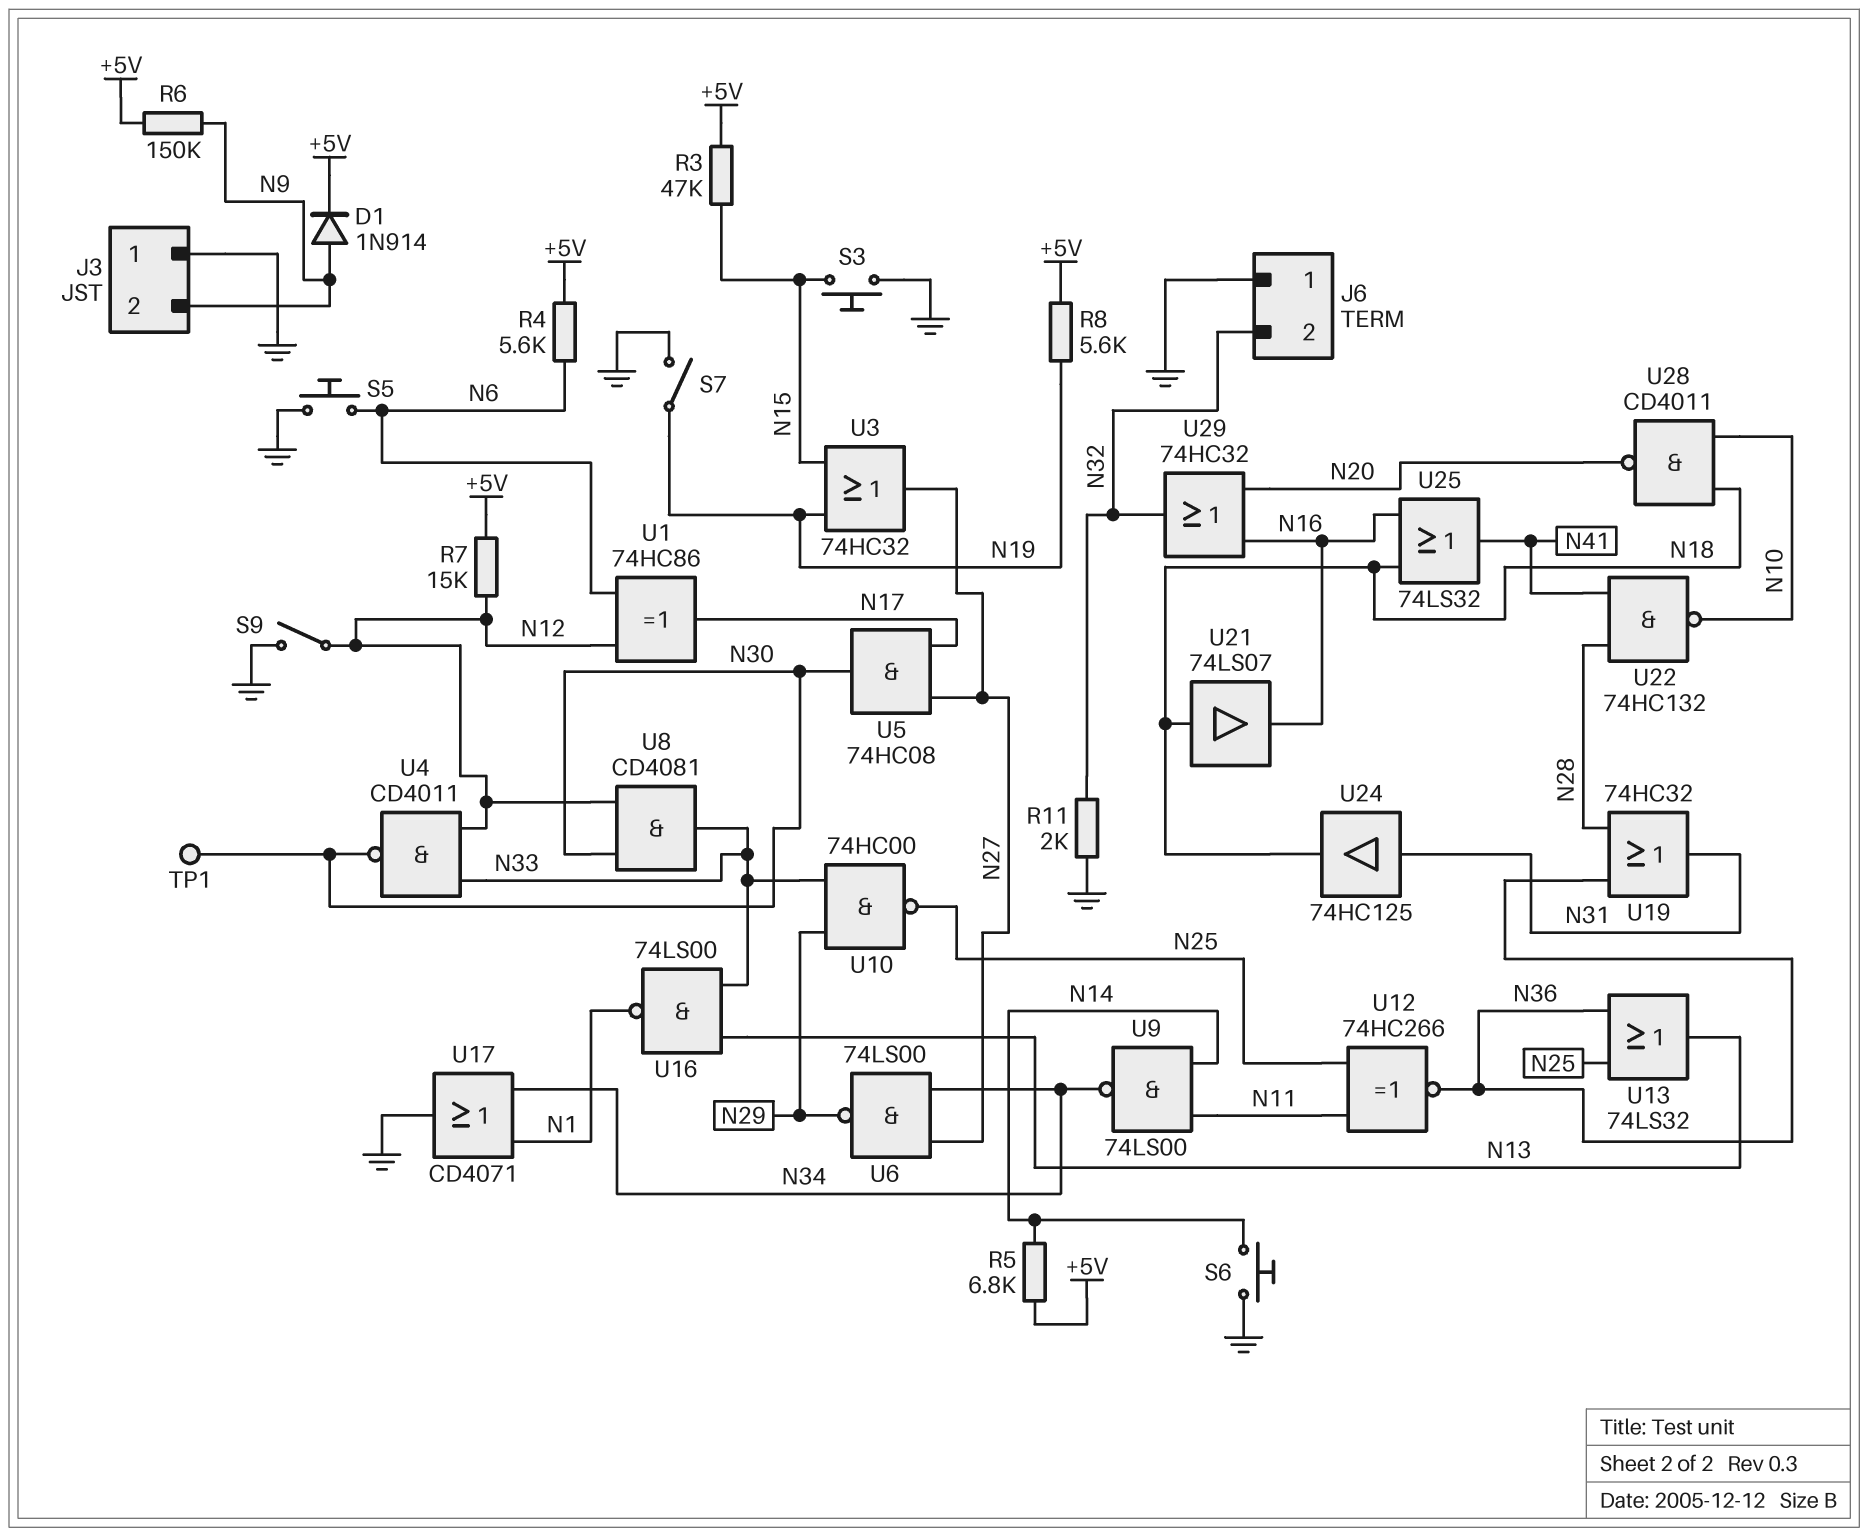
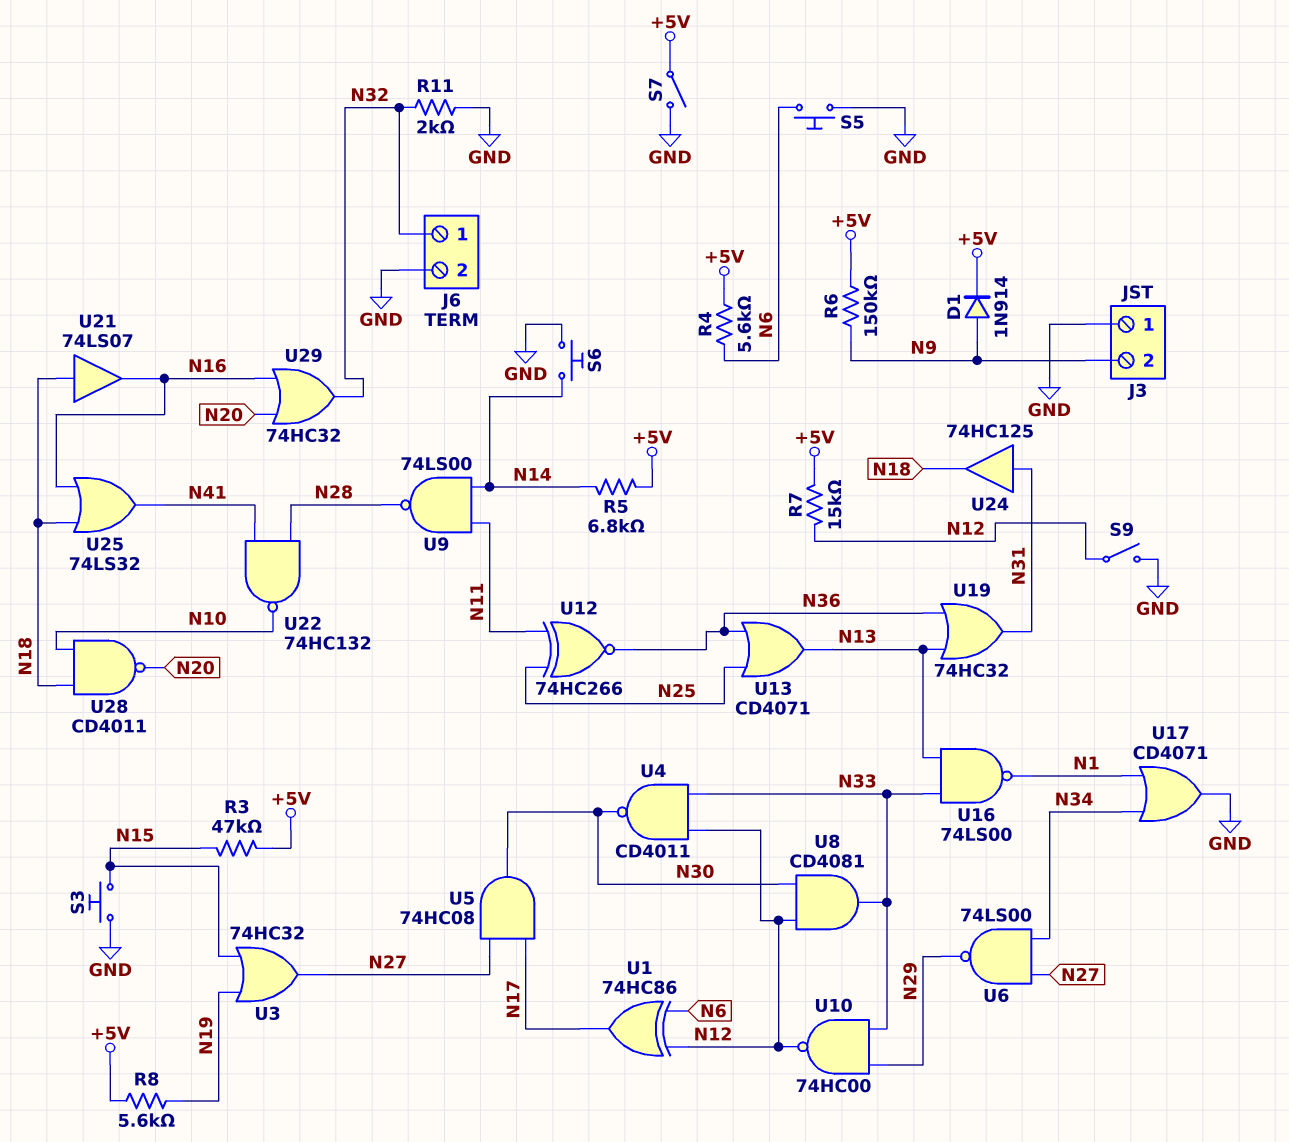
J6 pin 1: GND -> N32
J6 pin 2: N32 -> GND
S7: switch (GND, N19) -> switch (+5V, GND)
TP1: test point (N30) -> none
U9: NAND 74LS00 (in N11, in N14, out N34) -> NAND 74LS00 (in N11, in N14, out N28)
U10: NAND 74HC00 (in N29, in N33, out N25) -> NAND 74HC00 (in N29, in N33, out N12)
U13: OR 74LS32 (in N25, in N36, out N13) -> OR CD4071 (in N25, in N36, out N13)
U19: OR 74HC32 (in N28, in N36, out N31) -> OR 74HC32 (in N13, in N36, out N31)

